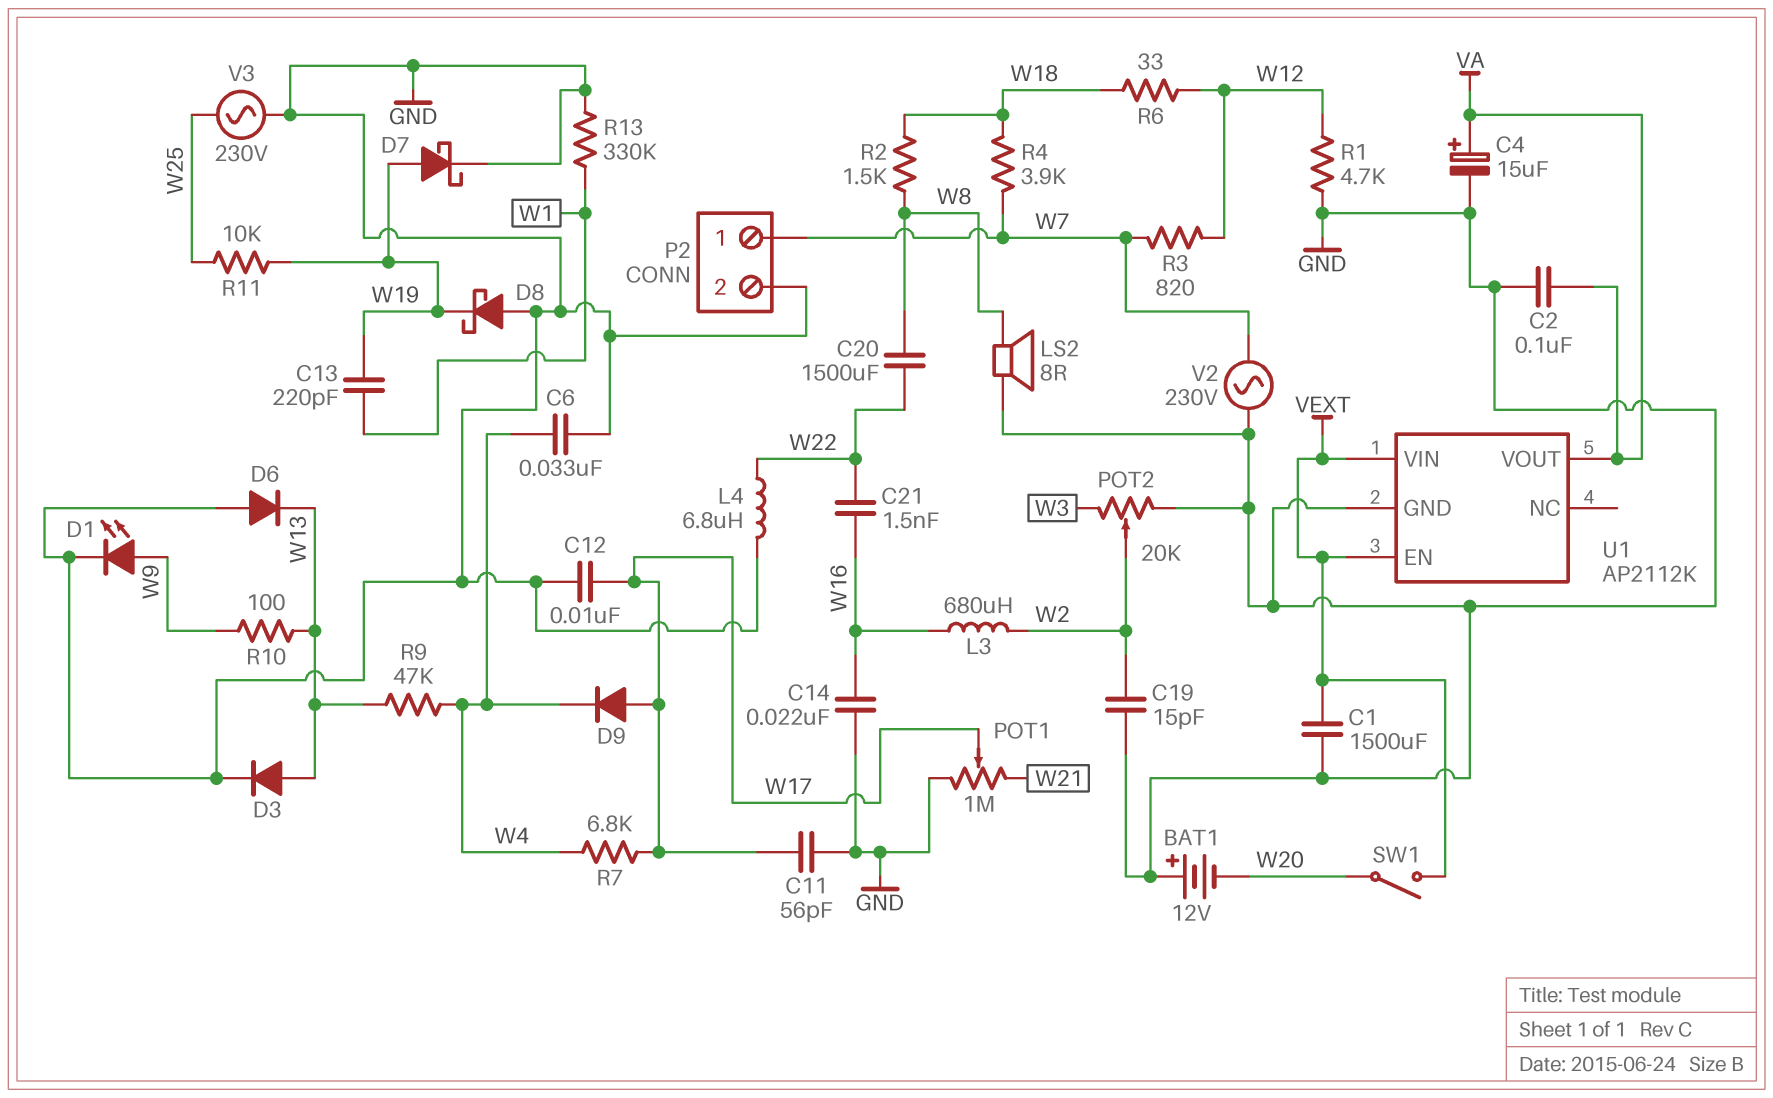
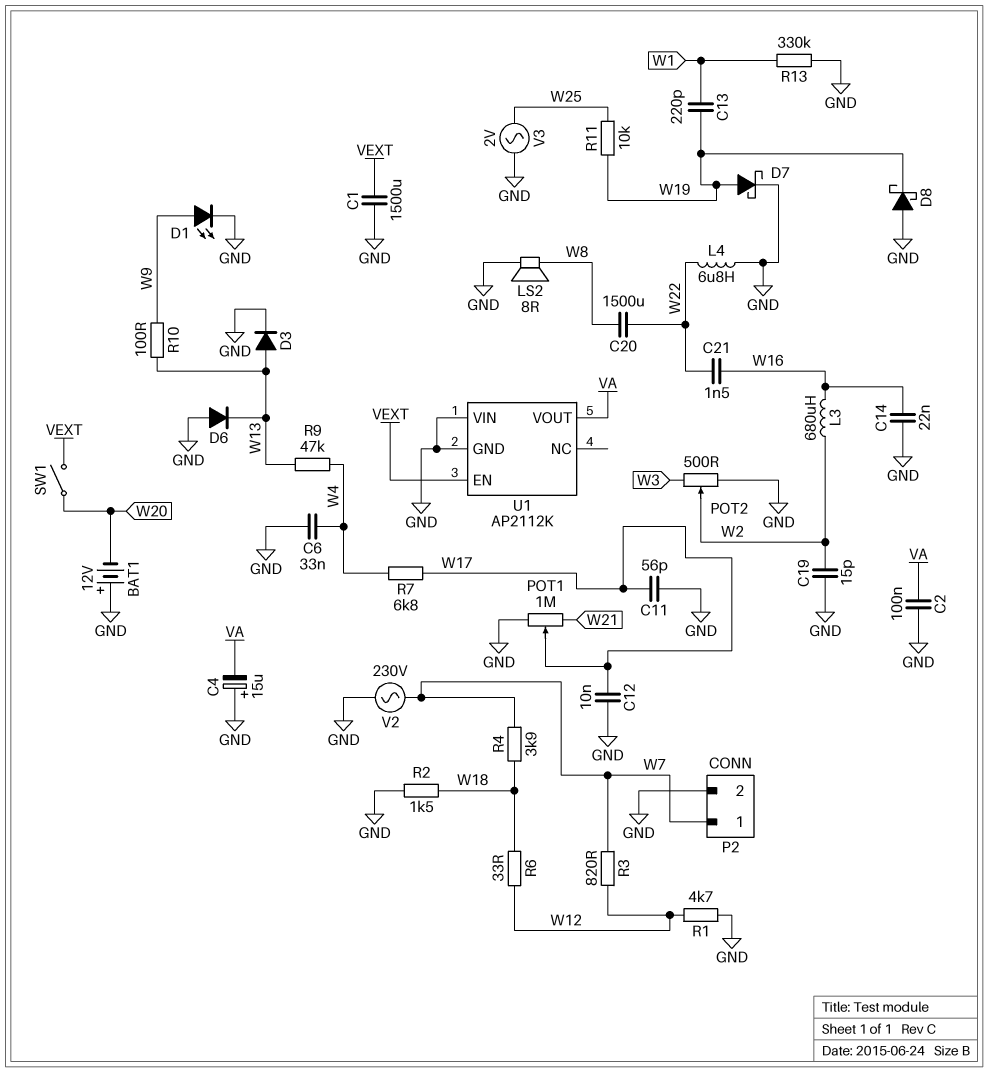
C4: 15uF (plus VA, minus GND) -> 15uF (plus GND, minus VA)
D9: diode (A W17, K W4) -> none
POT2: 20k (GND, W3, wiper W2) -> 500 (GND, W3, wiper W2)
R2: 1.5k (W8, W18) -> 1.5k (GND, W18)
U1 pin VIN: VEXT -> GND
V3: AC 230V (GND, W25) -> AC 2V (GND, W25)

